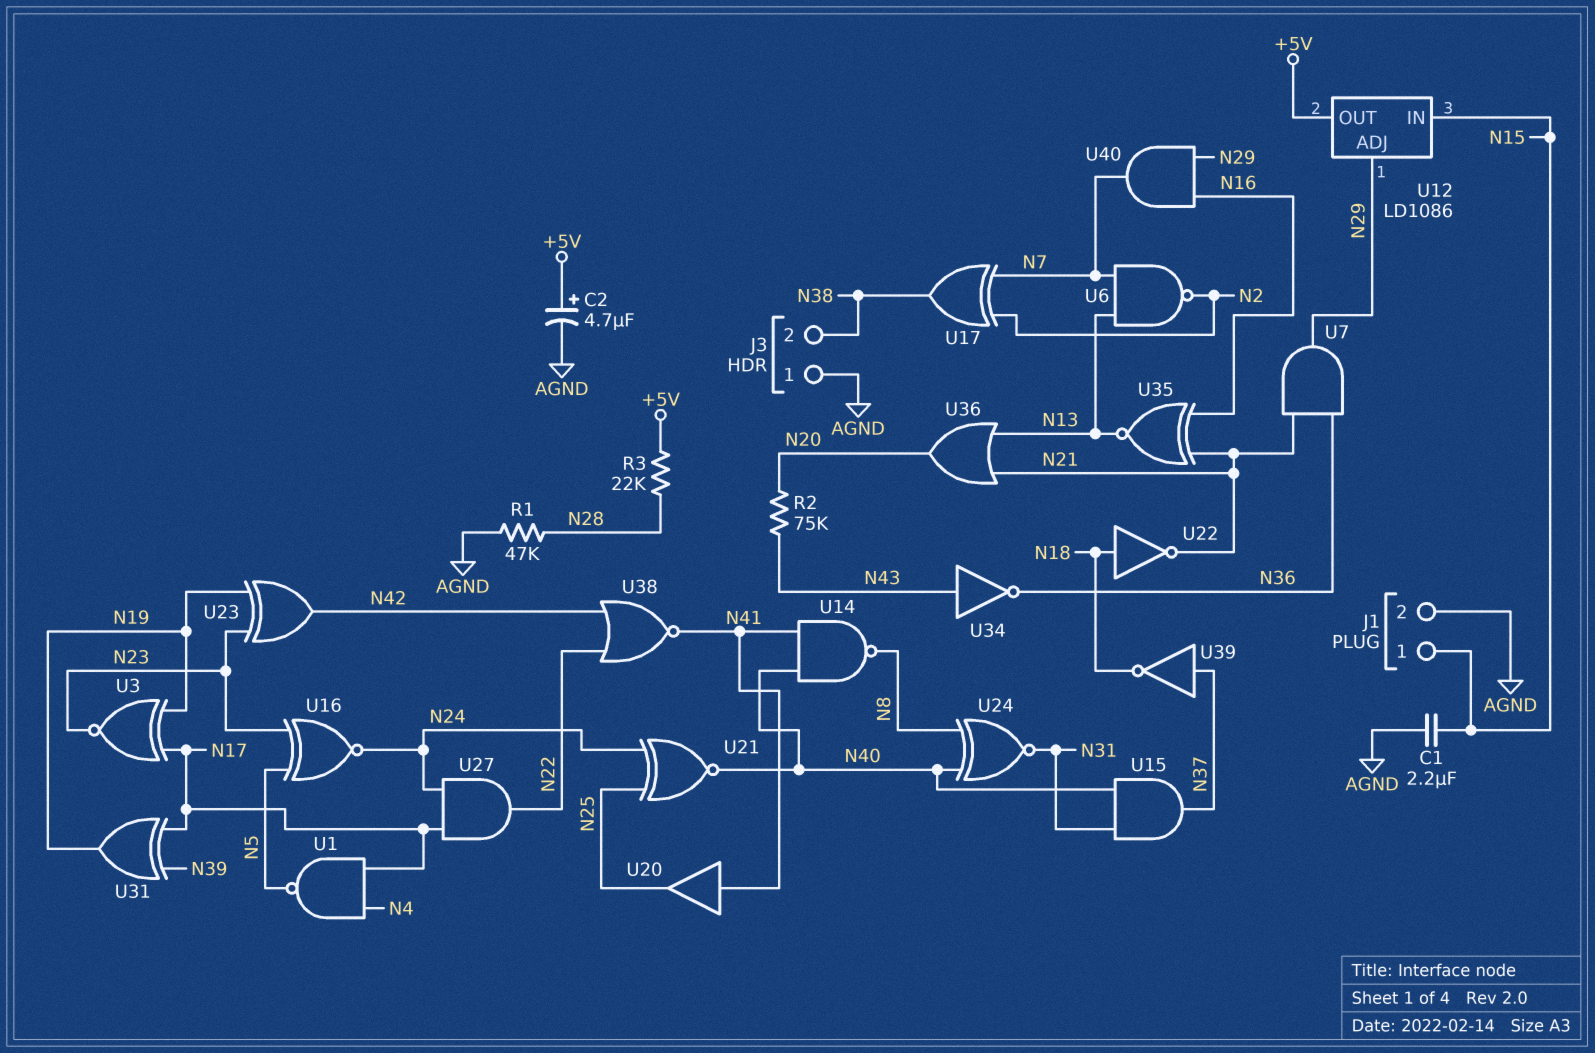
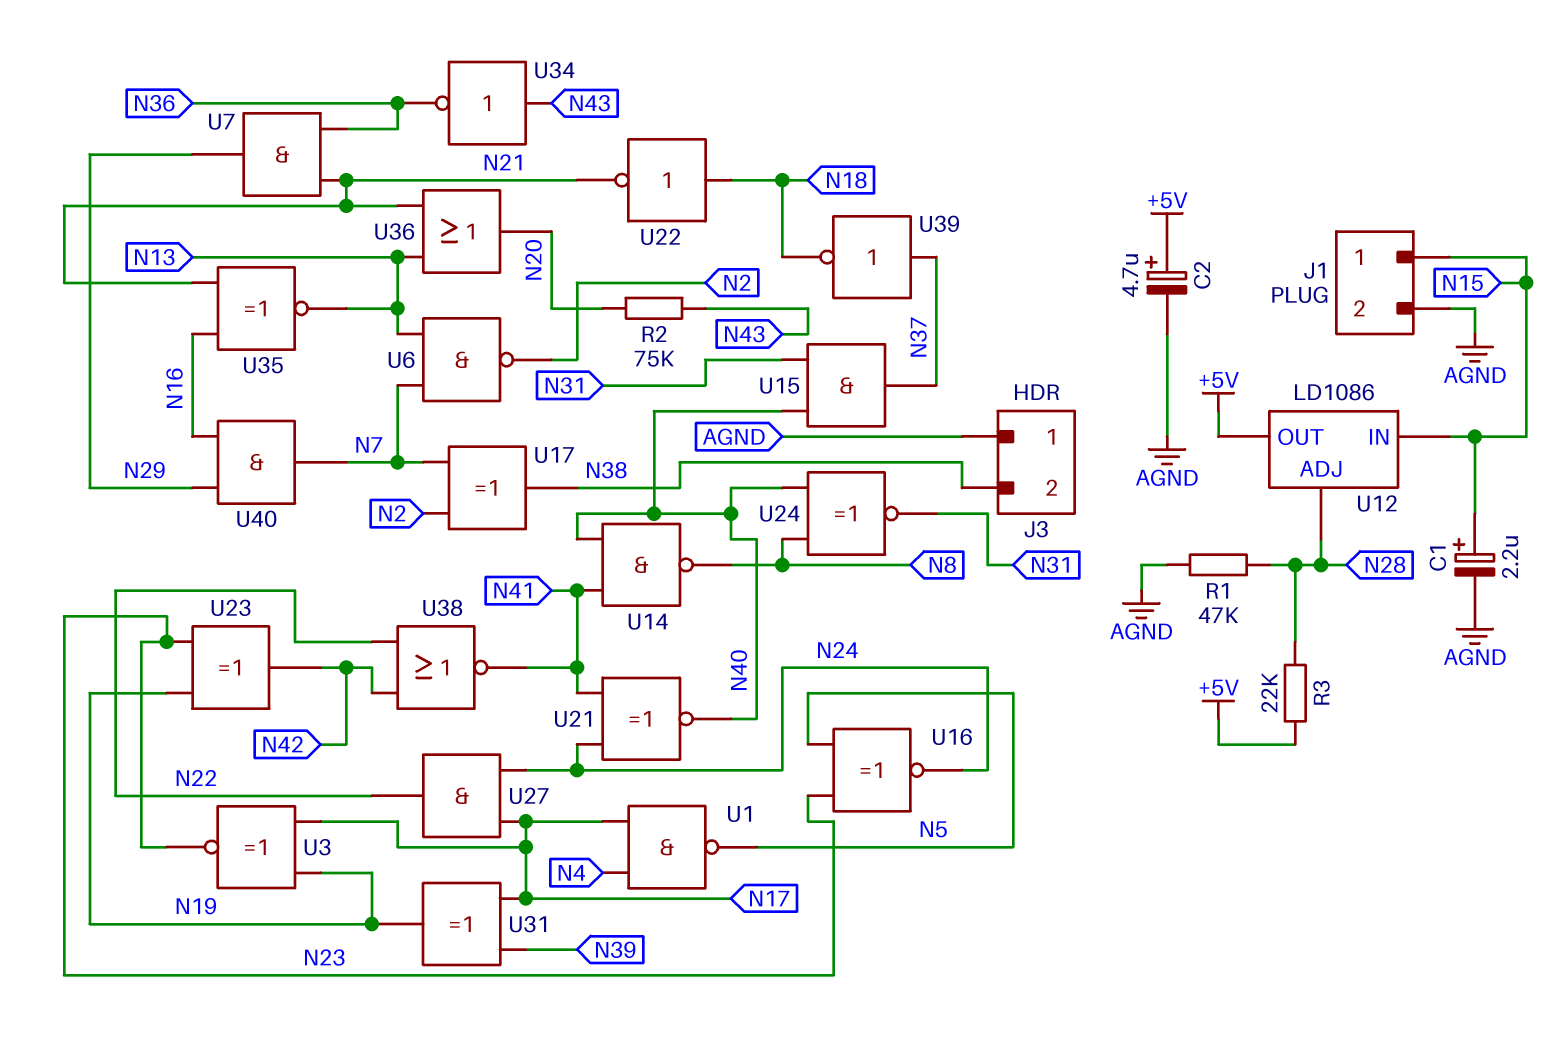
C1: 2.2uF (AGND, N15) -> 2.2uF (plus N15, minus AGND)
U12 pin ADJ: N29 -> N28
U20: buffer (in N41, out N25) -> none
U21: XNOR (in N24, in N25, out N40) -> XNOR (in N24, in N41, out N40)

